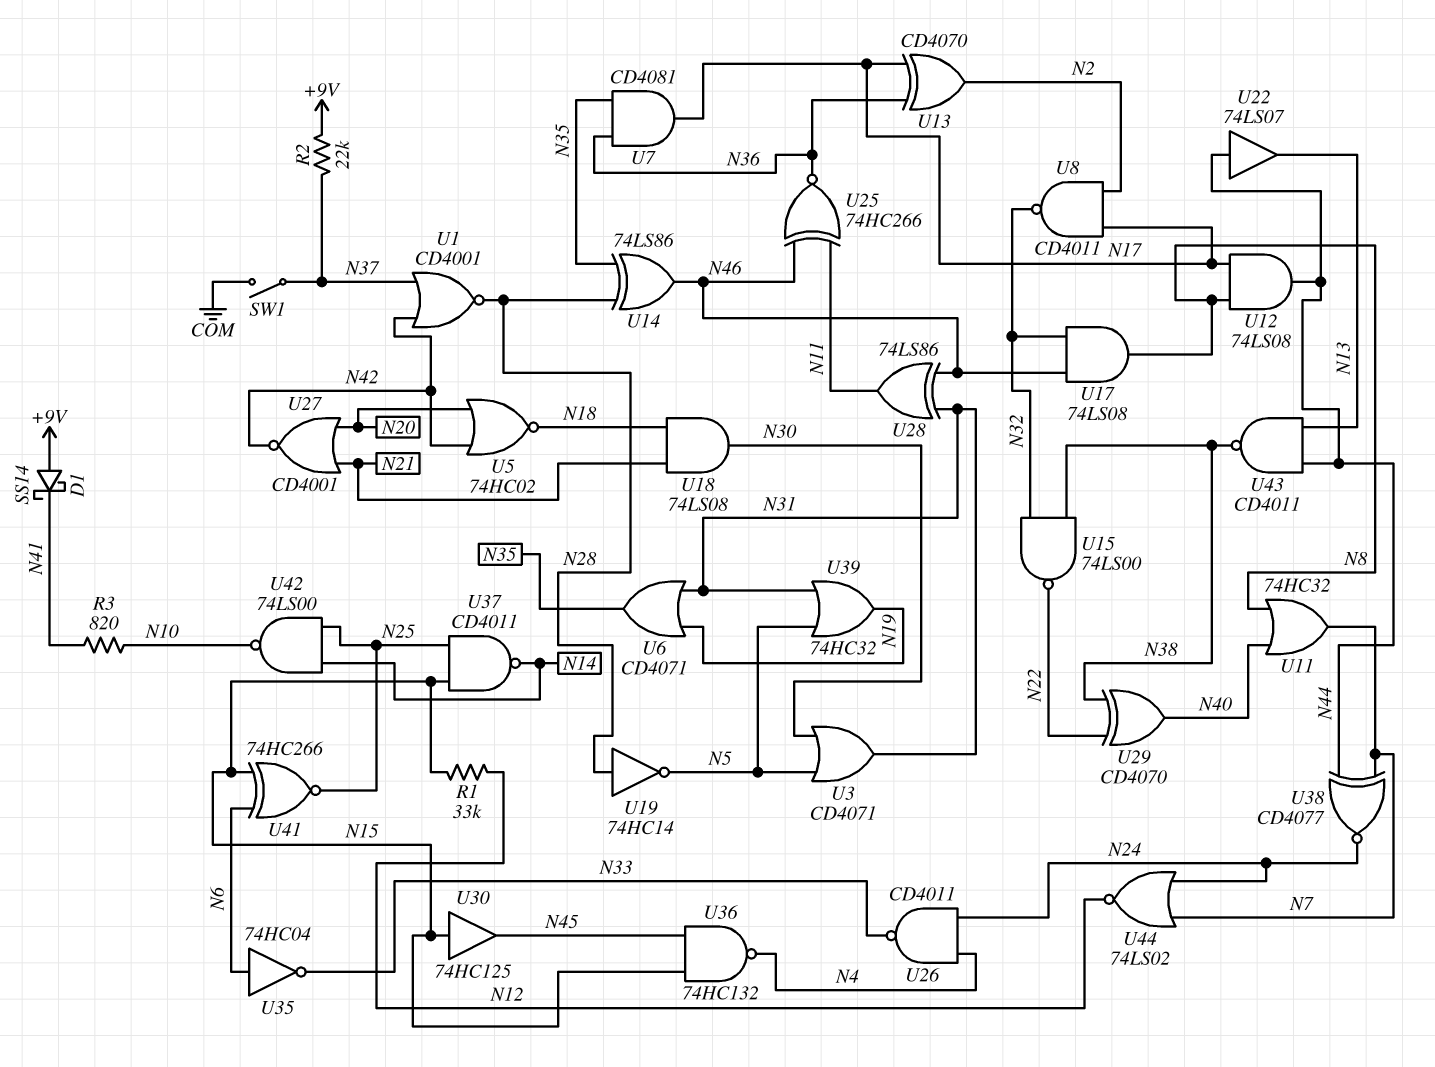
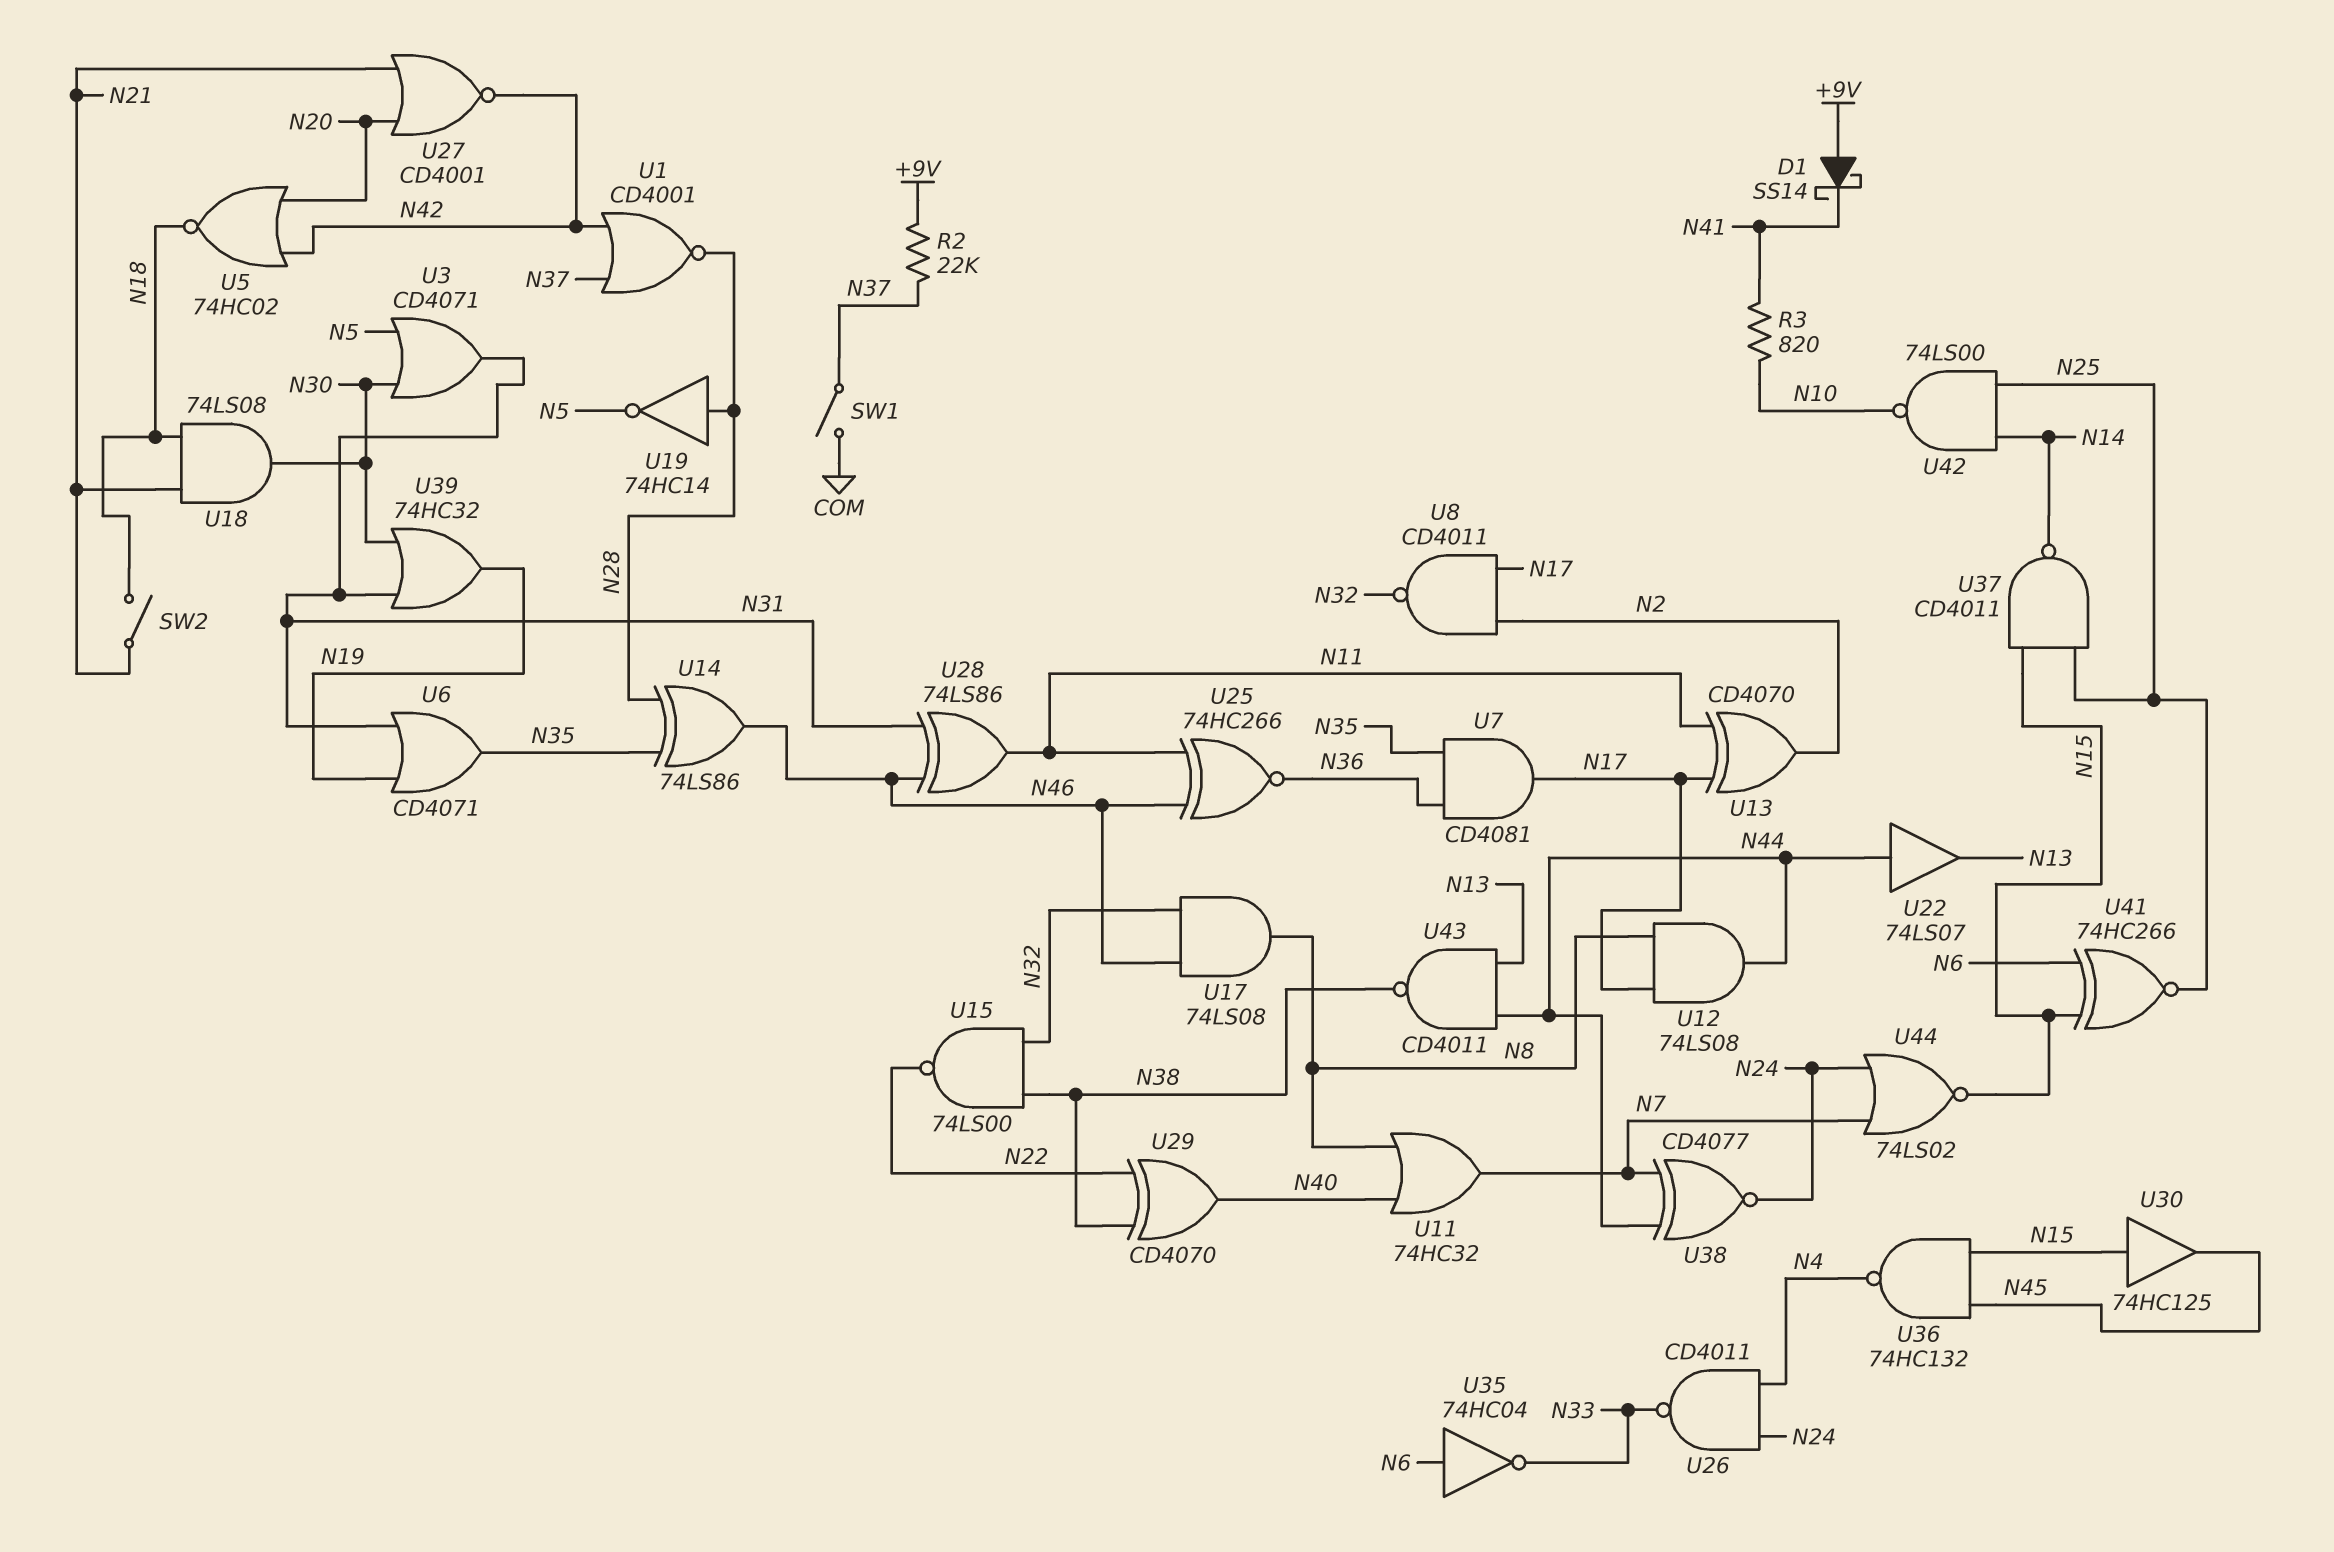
R1: 33k (N12, N15) -> none
SW2: none -> switch (N18, N21)
U13: XOR CD4070 (in N17, in N36, out N2) -> XOR CD4070 (in N11, in N17, out N2)
U39: OR 74HC32 (in N5, in N31, out N19) -> OR 74HC32 (in N30, in N31, out N19)
U44: NOR 74LS02 (in N7, in N24, out N12) -> NOR 74LS02 (in N7, in N24, out N15)

